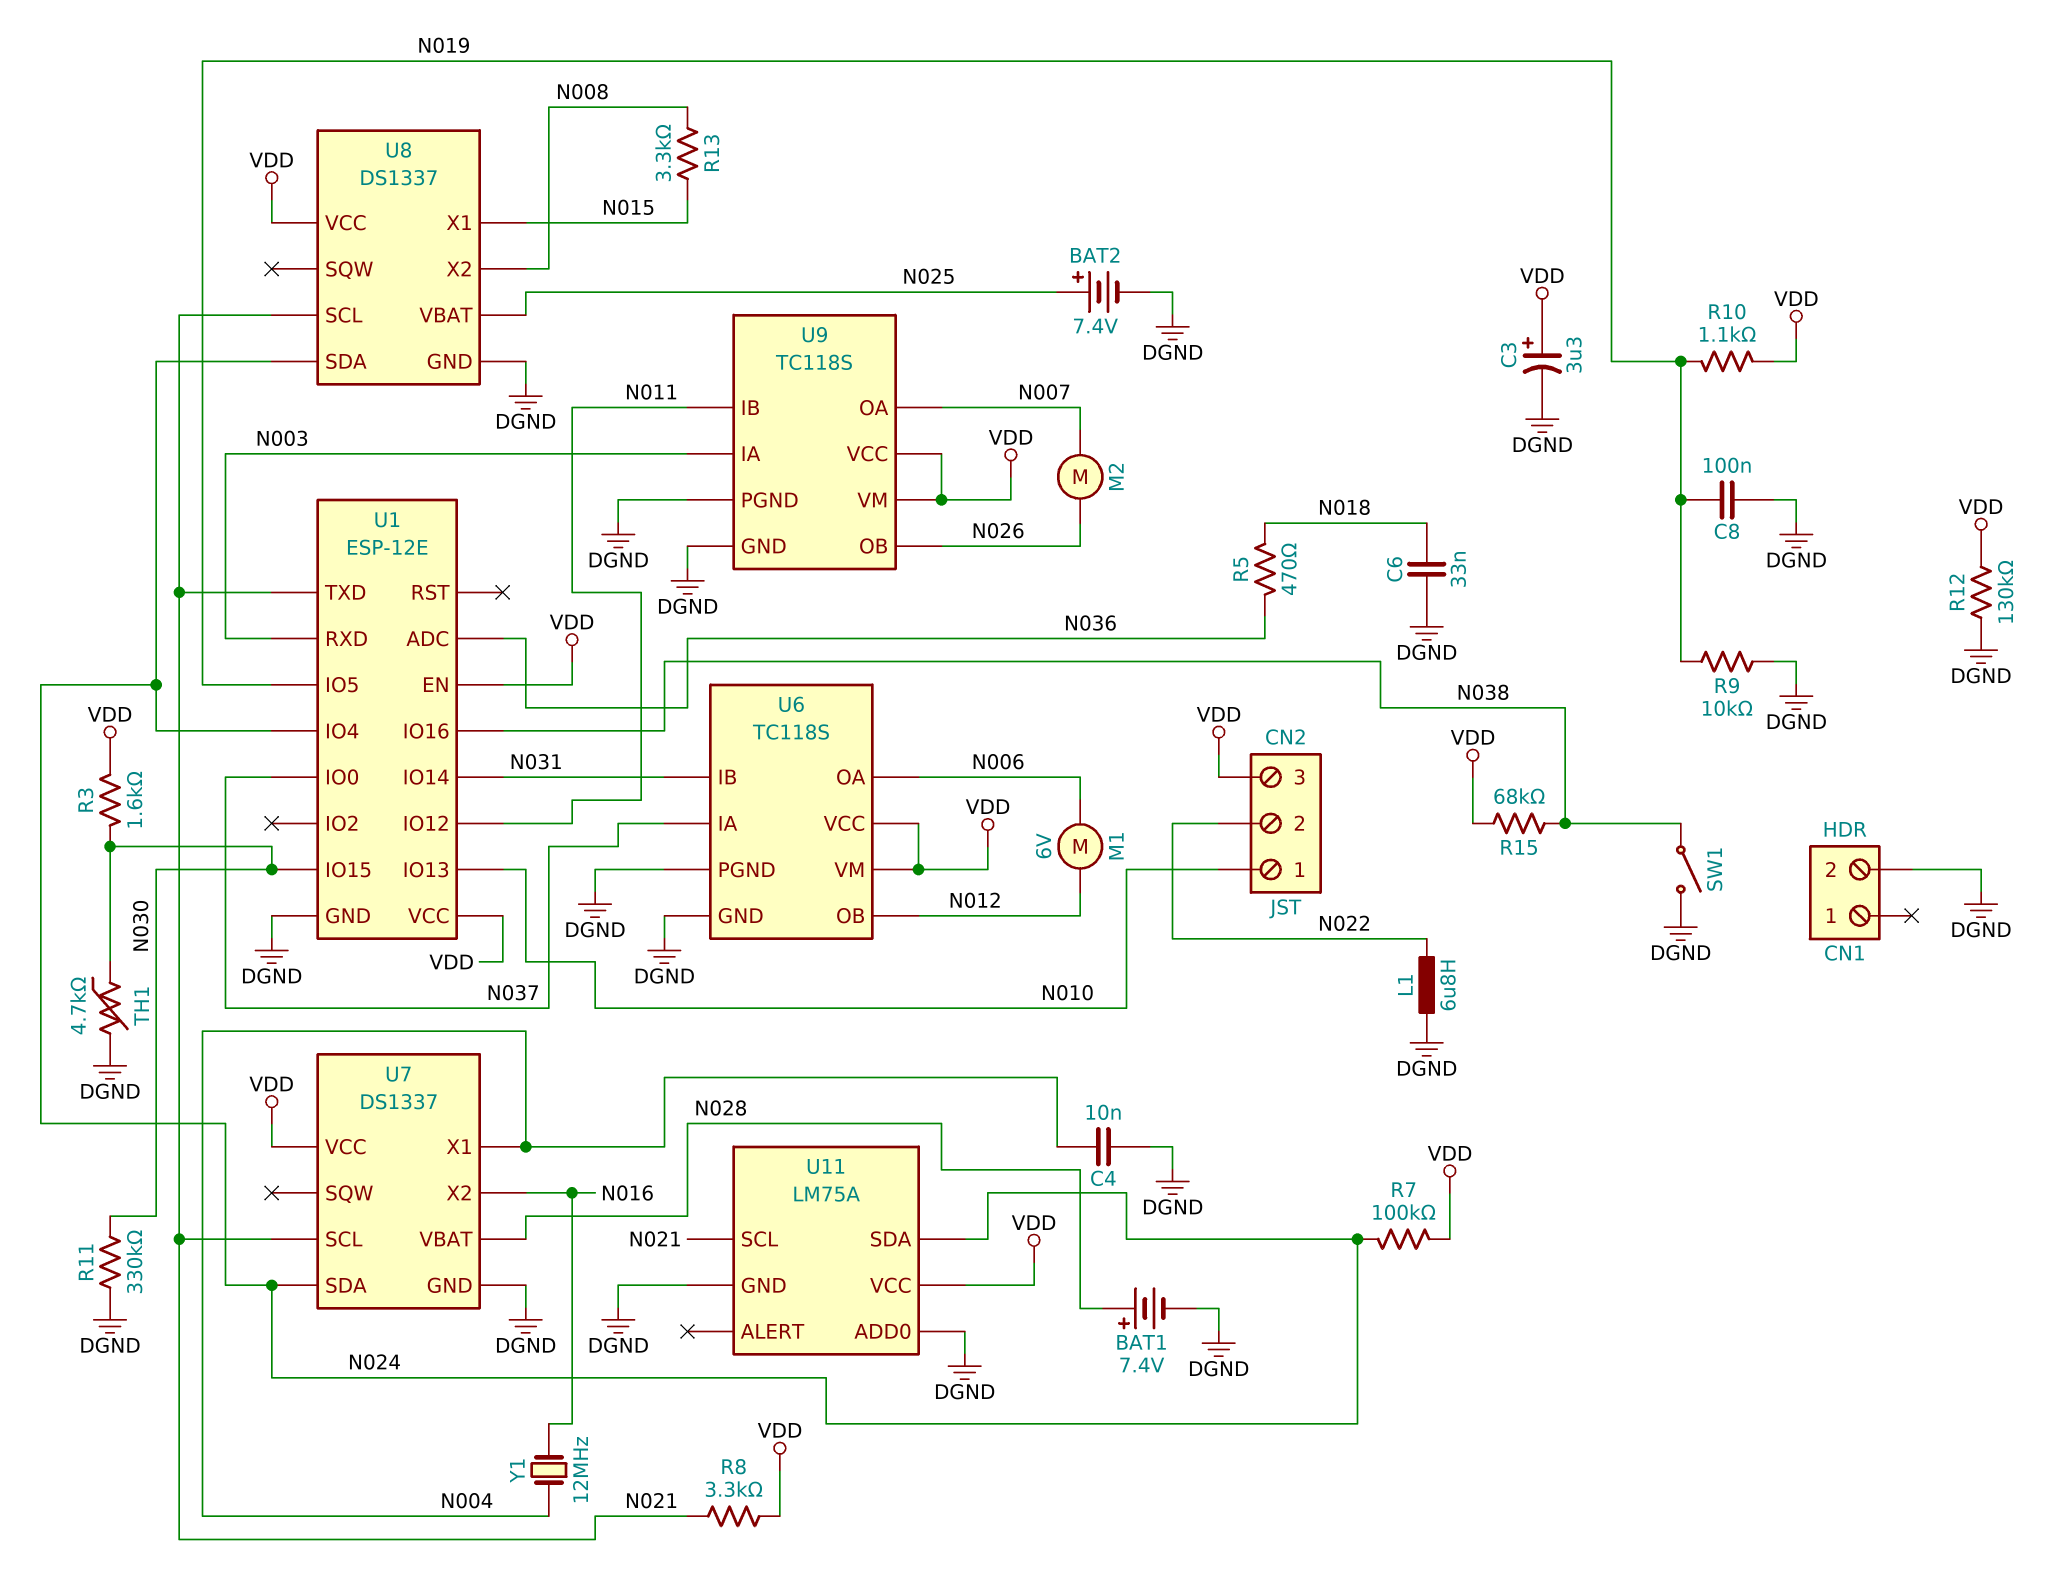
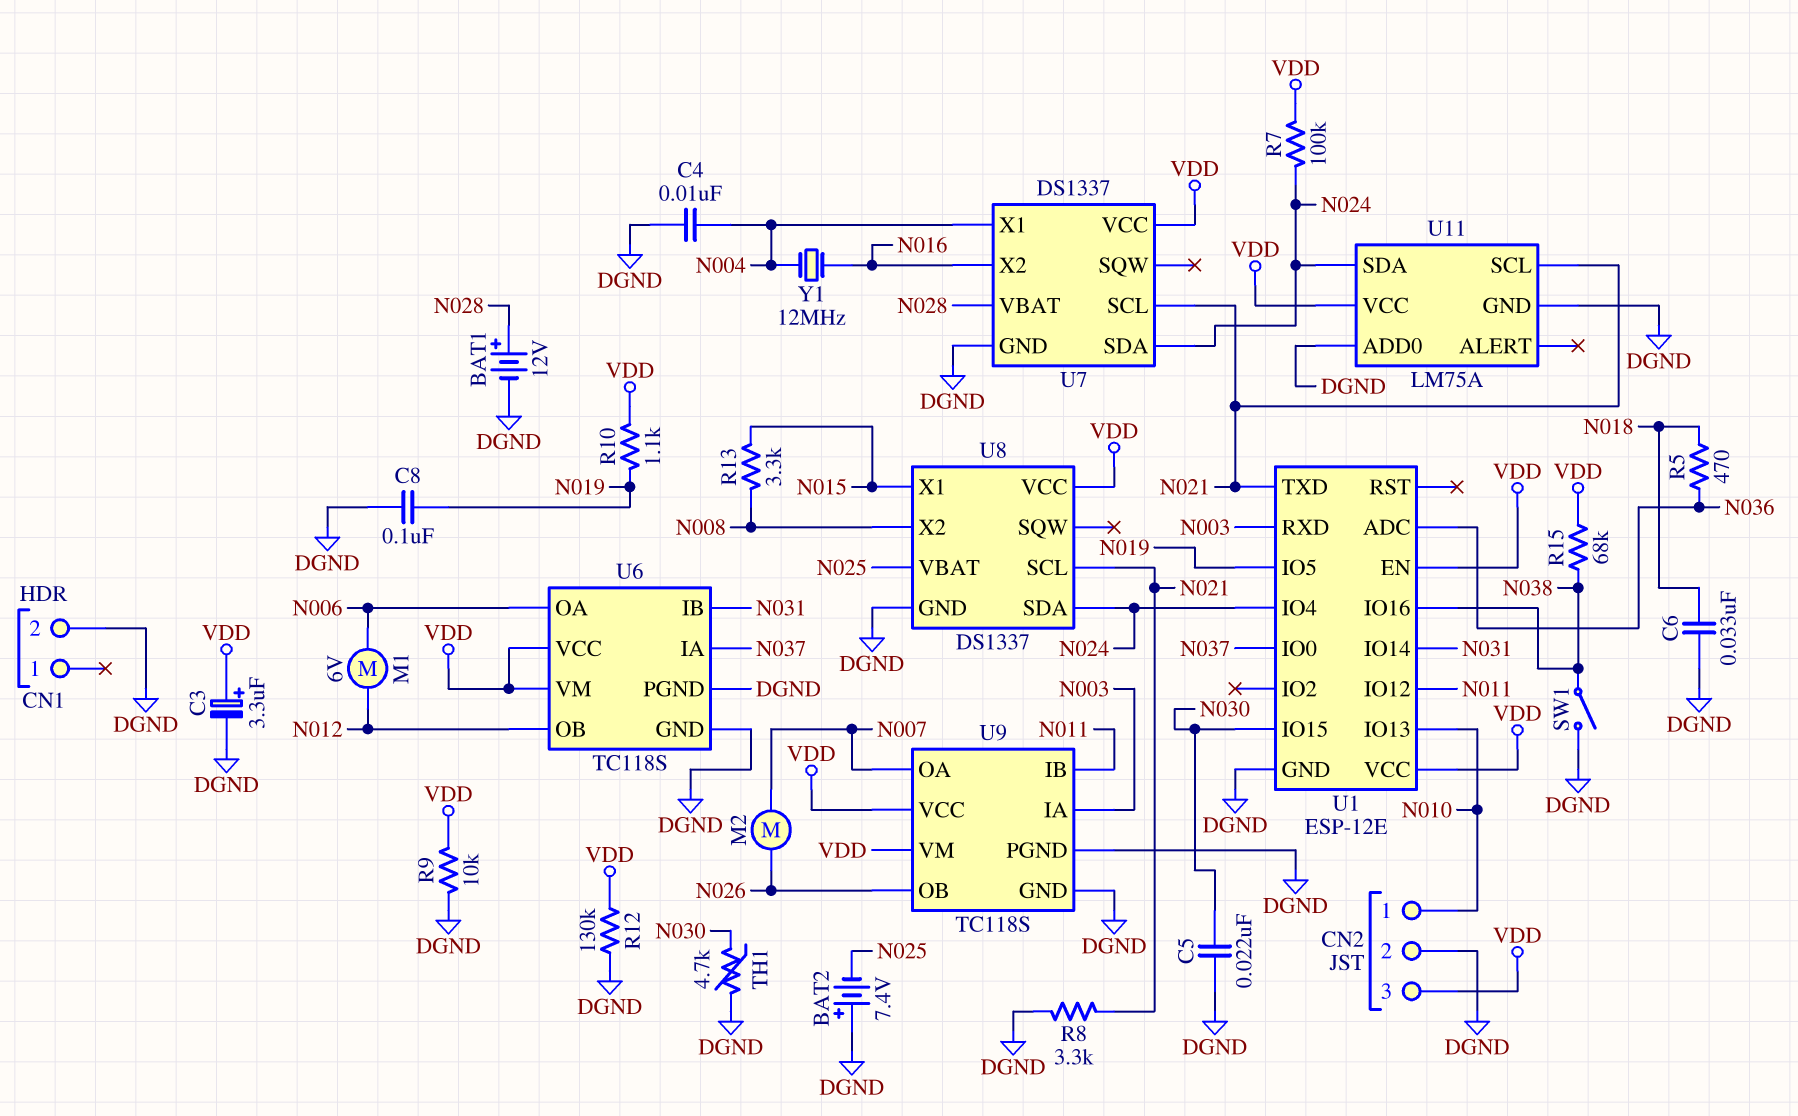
BAT1: 7.4V (plus N028, minus DGND) -> 12V (plus N028, minus DGND)
BAT2: 7.4V (plus N025, minus DGND) -> 7.4V (plus DGND, minus N025)
C5: none -> 22nF (DGND, N030)
CN2 pin 2: N022 -> DGND
L1: 6.8uH (DGND, N022) -> none
R3: 1.6k (N030, VDD) -> none
R8: 3.3k (N021, VDD) -> 3.3k (DGND, N021)
R9: 10k (DGND, N019) -> 10k (DGND, VDD)
R11: 330k (DGND, N030) -> none

